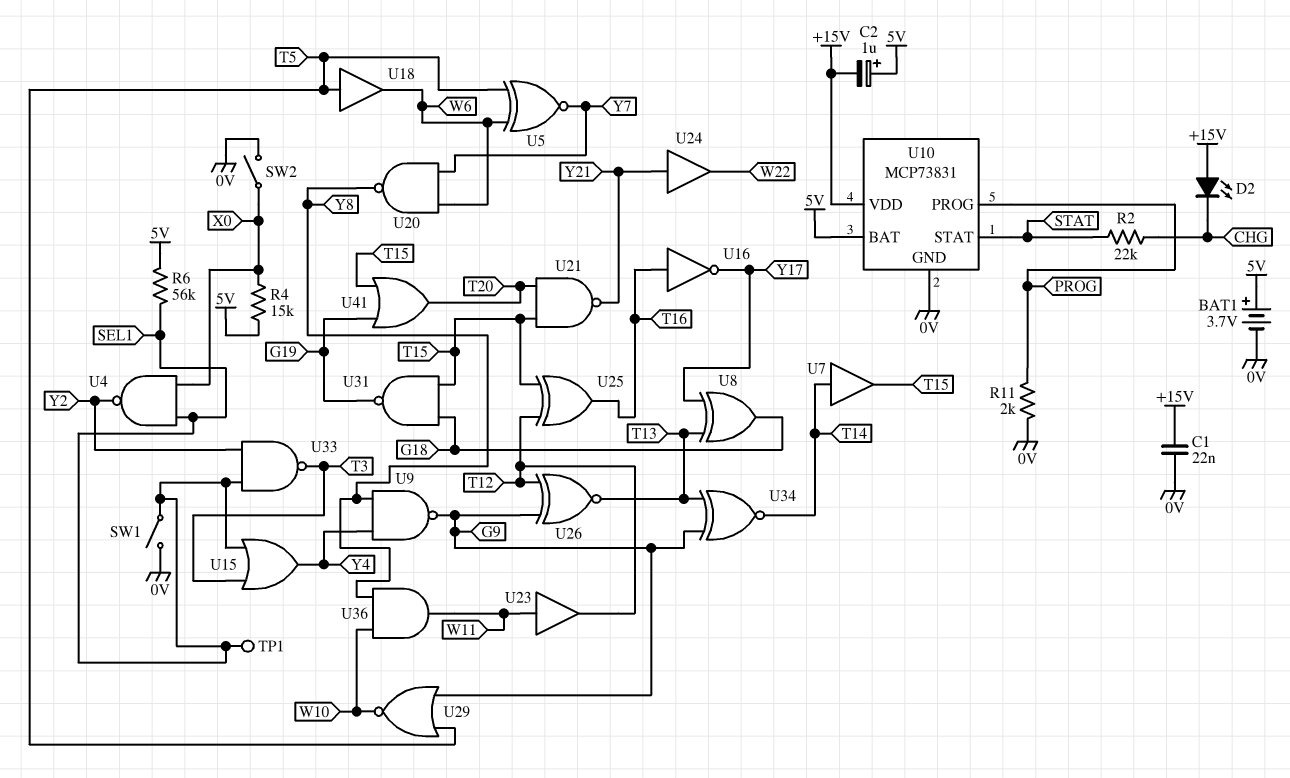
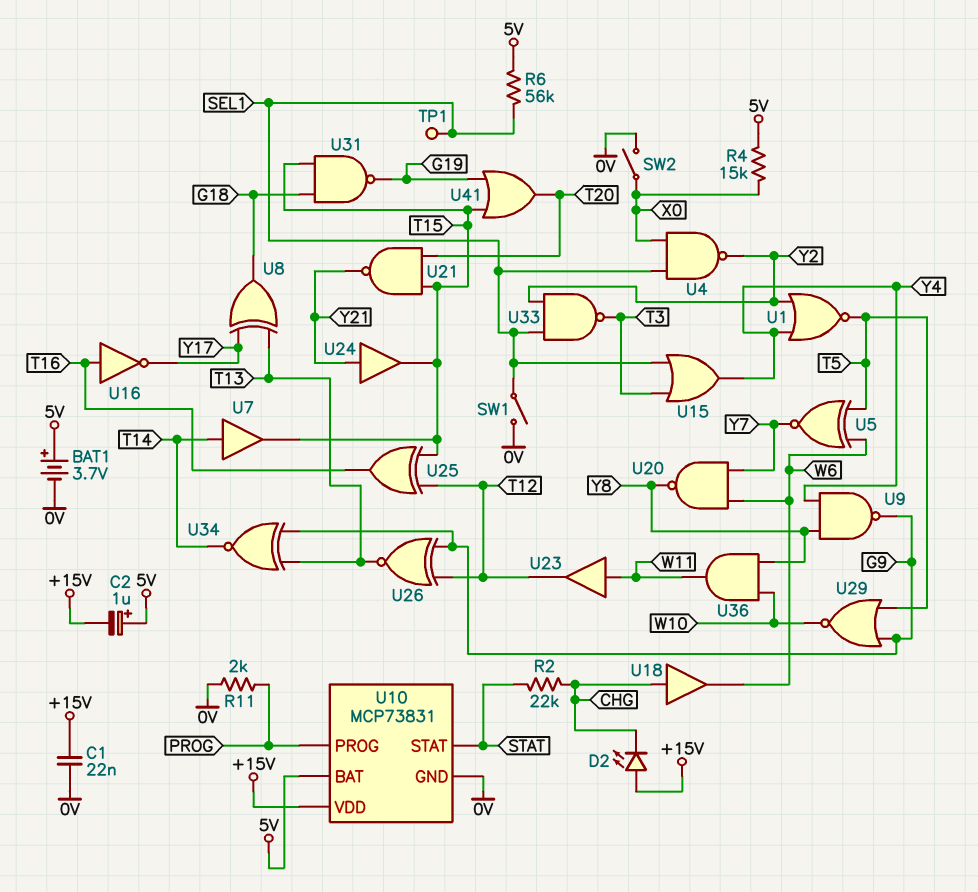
U1: none -> NOR (in Y2, in Y4, out T5)
U18: buffer (in T5, out W6) -> buffer (in CHG, out W6)
U24: buffer (in Y21, out W22) -> buffer (in Y21, out T15)

